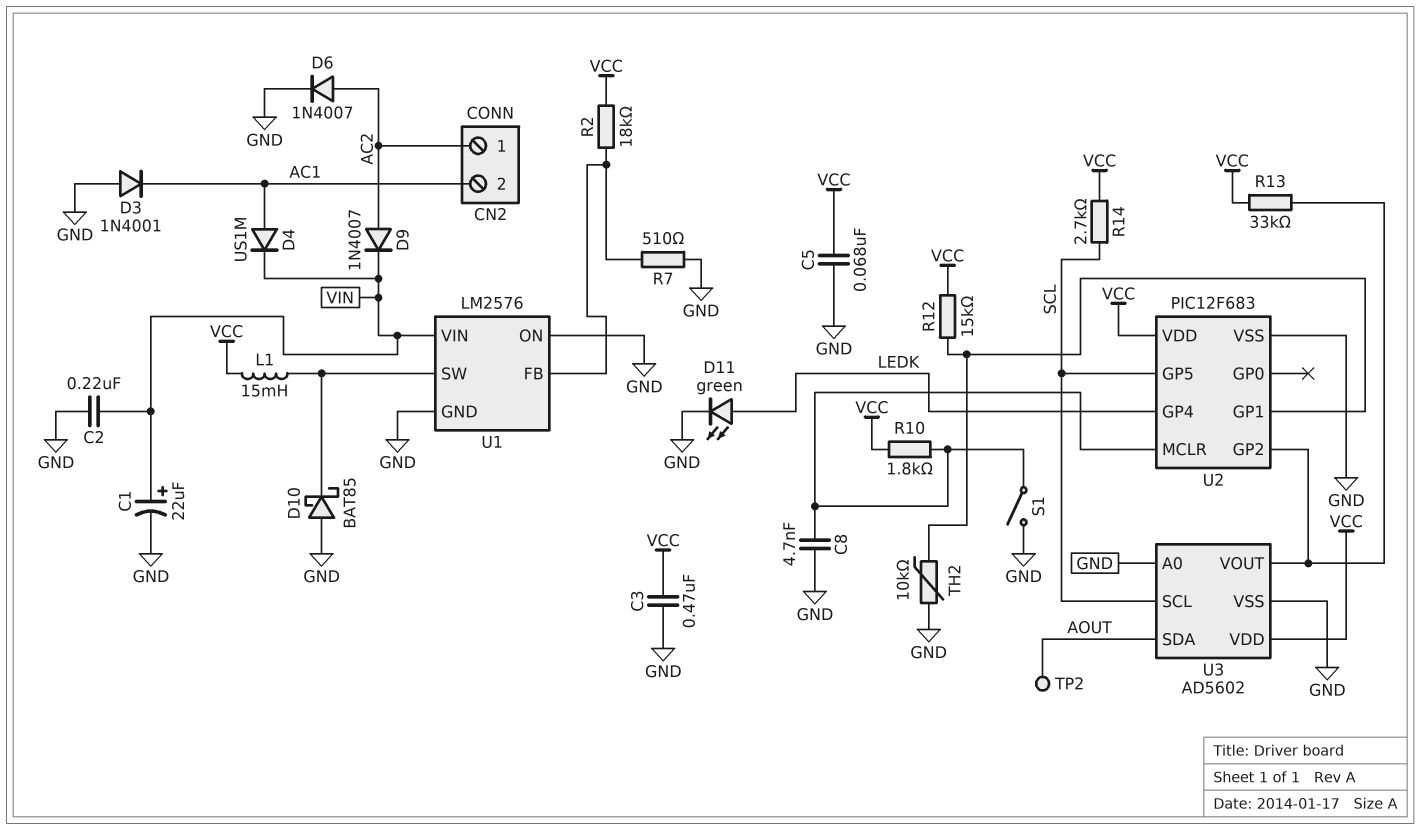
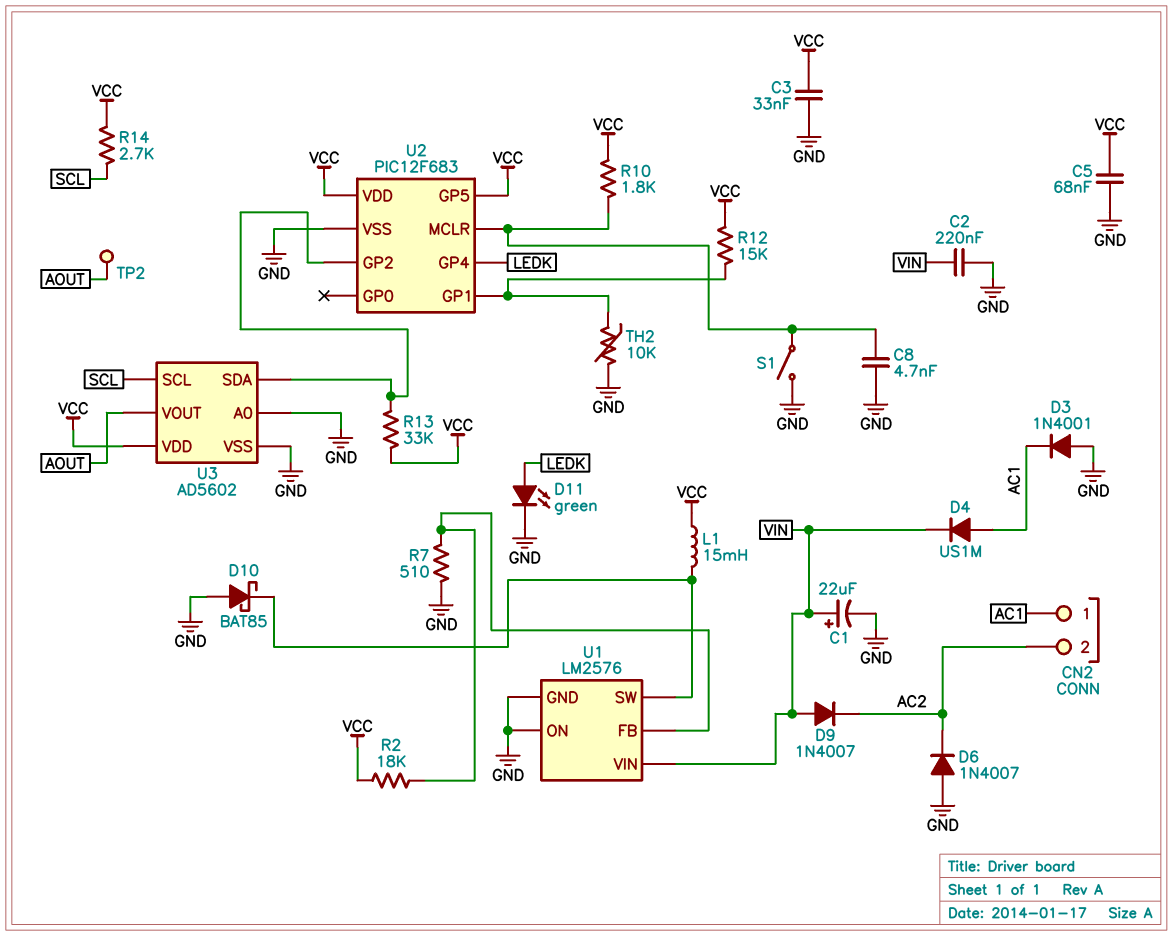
C3: 470nF (GND, VCC) -> 33nF (GND, VCC)
CN2 pin 1: AC2 -> AC1
CN2 pin 2: AC1 -> AC2
D6: diode 1N4007 (A AC2, K GND) -> diode 1N4007 (A GND, K AC2)
D9: diode 1N4007 (A AC2, K VIN) -> diode 1N4007 (A VIN, K AC2)
U2 pin GP5: SCL -> VCC
U3 pin SDA: AOUT -> U2/GP2
U3 pin VOUT: U2/GP2 -> AOUT

